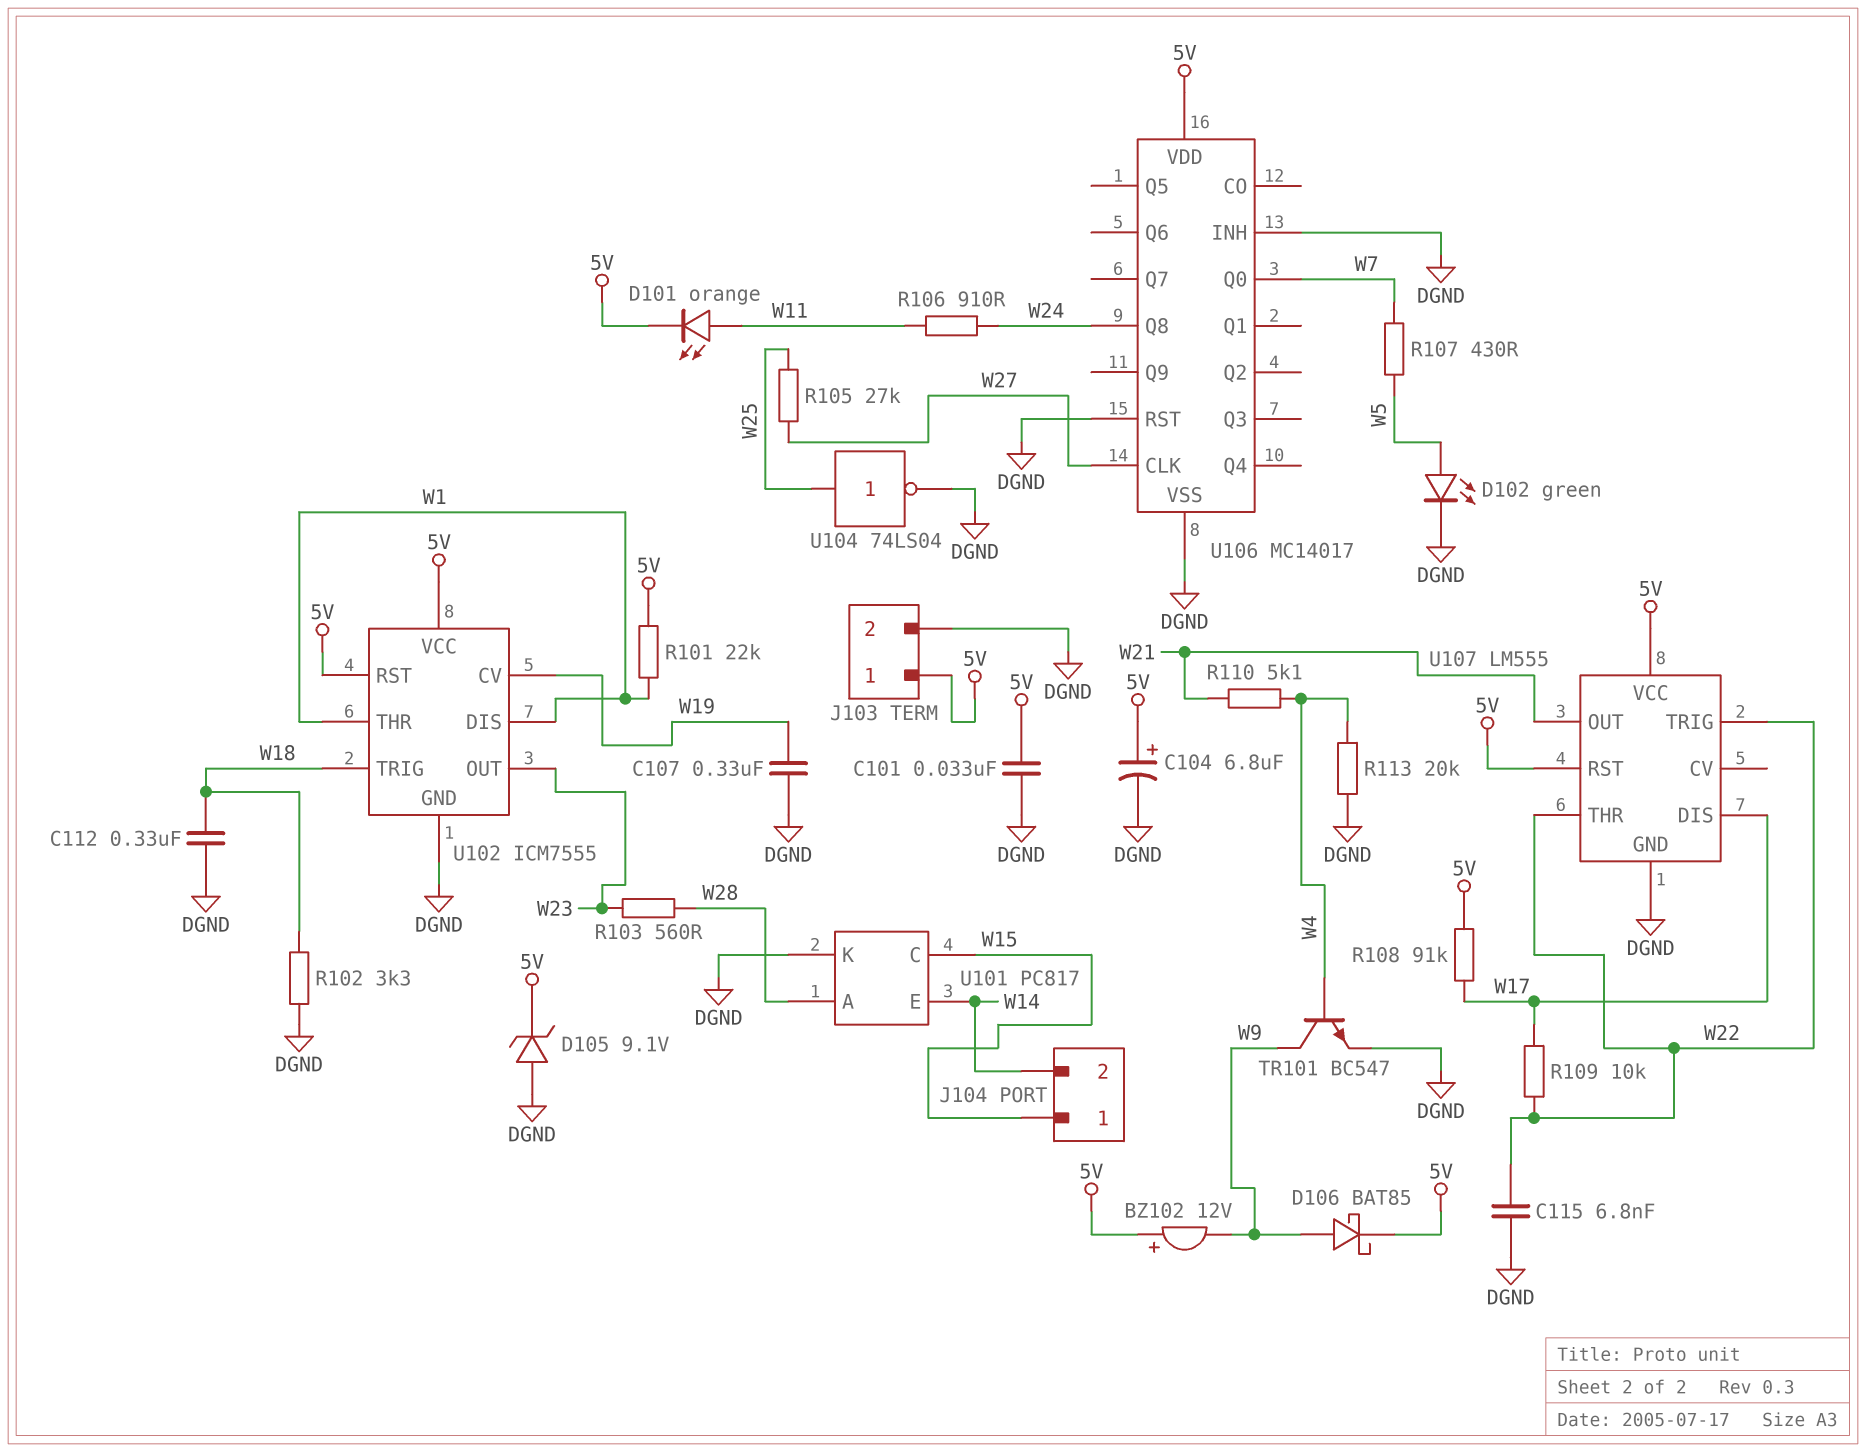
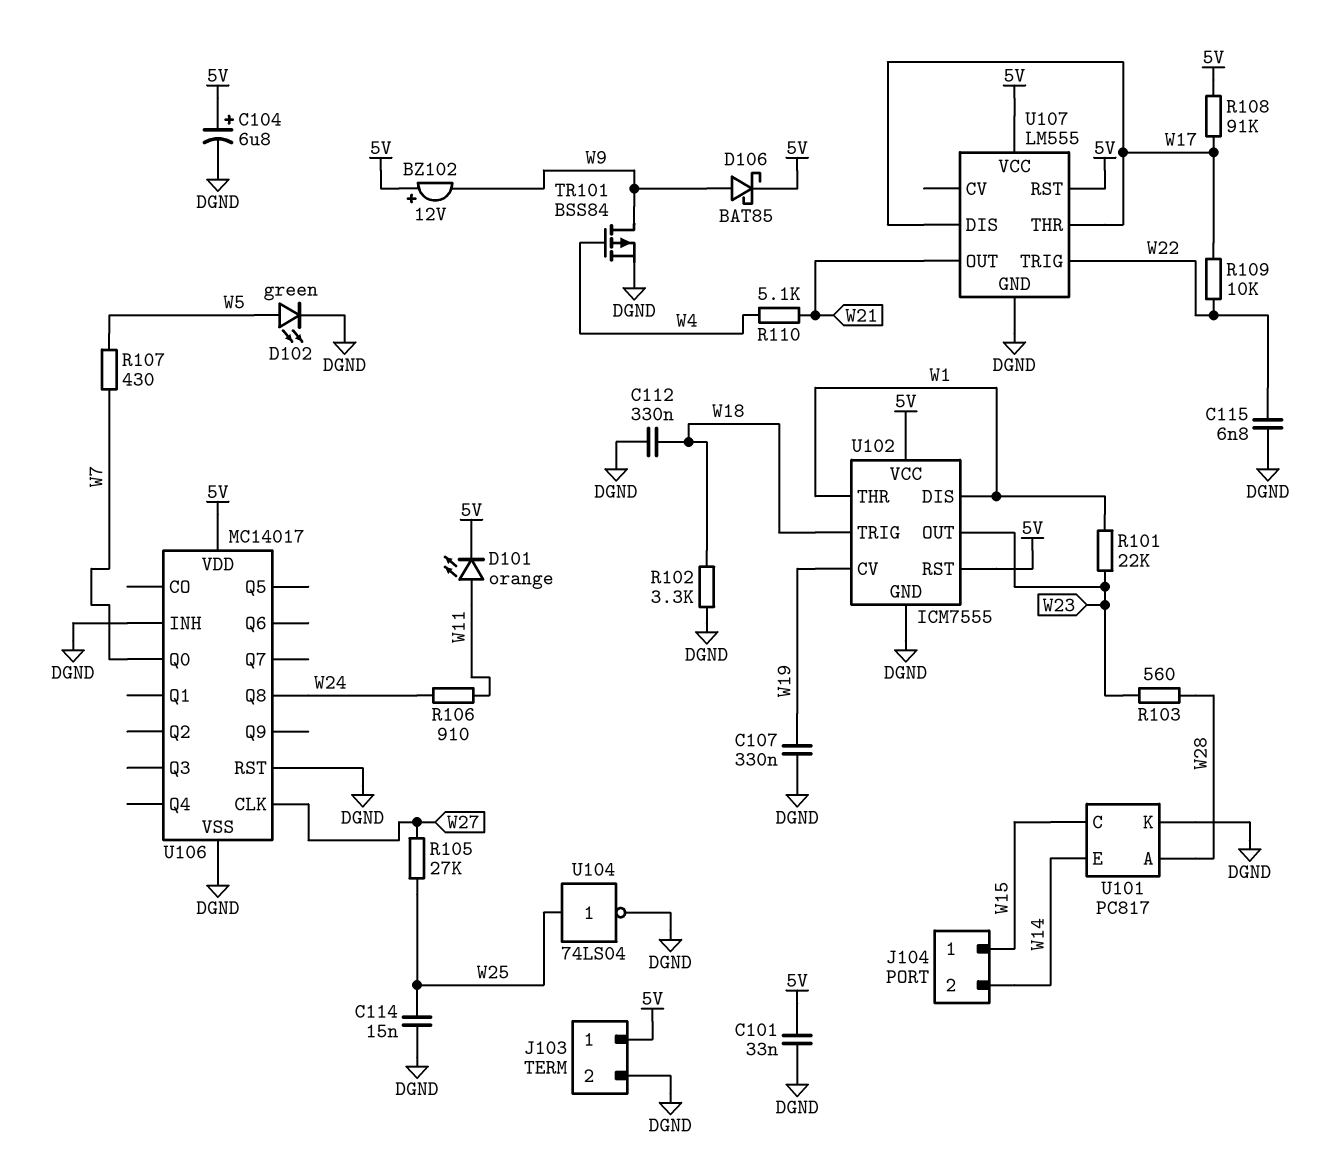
C114: none -> 15nF (DGND, W25)
D105: zener 9.1V (A DGND, K 5V) -> none
R101: 22k (5V, W1) -> 22k (W1, W23)
R113: 20k (DGND, W4) -> none
TR101: NPN BC547 (B W4, C W9, E DGND) -> PMOS BSS84 (G W4, D W9, S DGND)
U107 pin THR: W22 -> W17

